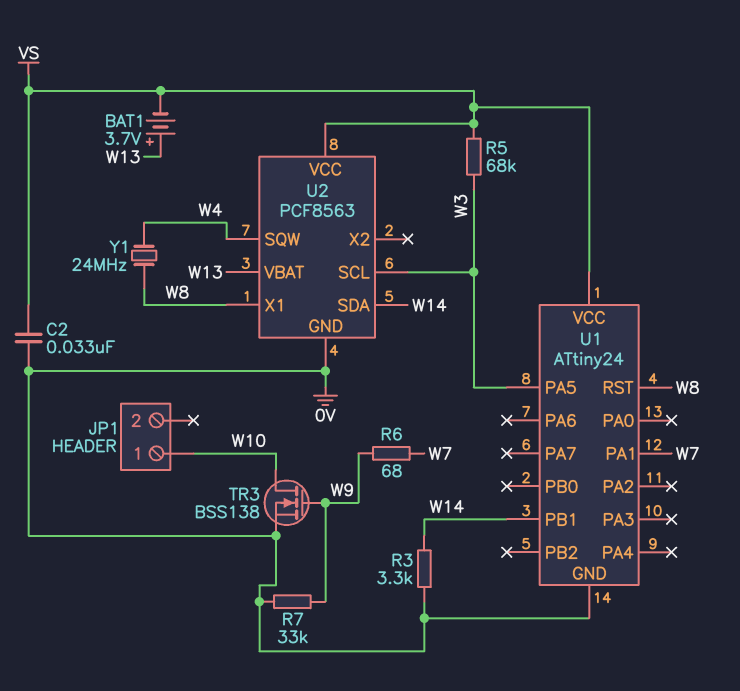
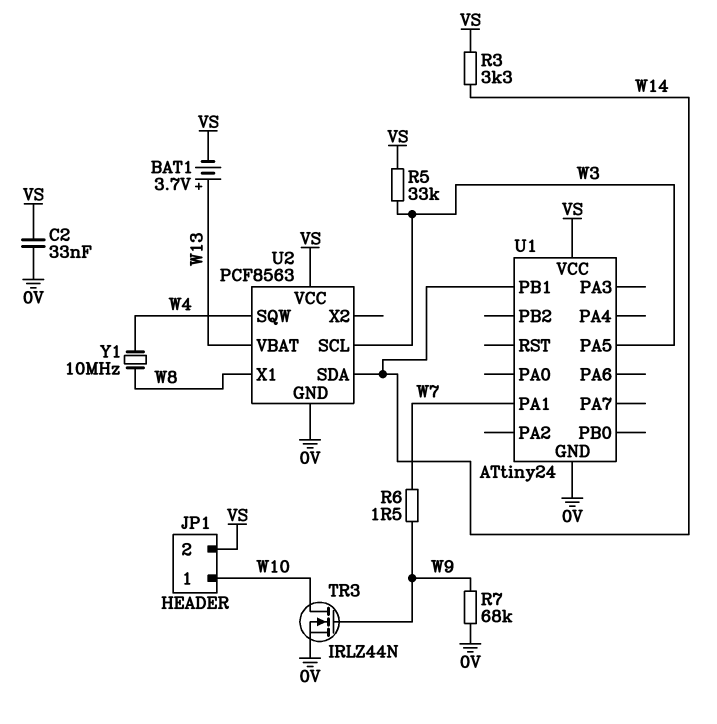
JP1 pin 2: none -> VS
R3: 3.3k (0V, W14) -> 3.3k (VS, W14)
R5: 68k (VS, W3) -> 33k (VS, W3)
R6: 68 (W7, W9) -> 1.5 (W7, W9)
R7: 33k (0V, W9) -> 68k (0V, W9)
TR3: NMOS BSS138 (G W9, D W10, S 0V) -> NMOS IRLZ44N (G W9, D W10, S 0V)
U1 pin RST: W8 -> none
Y1: 24MHz (W4, W8) -> 10MHz (W4, W8)

